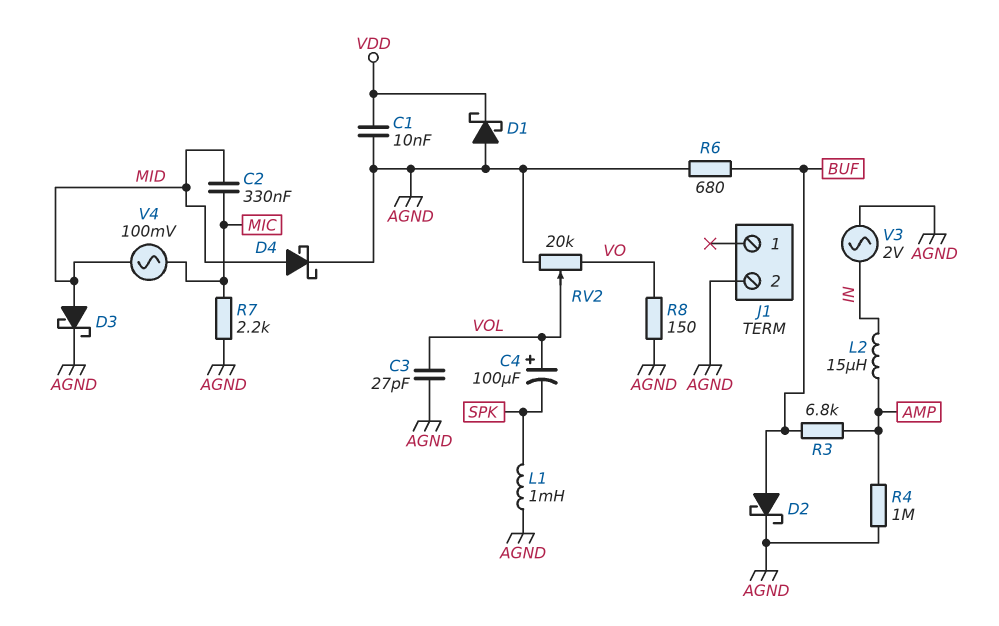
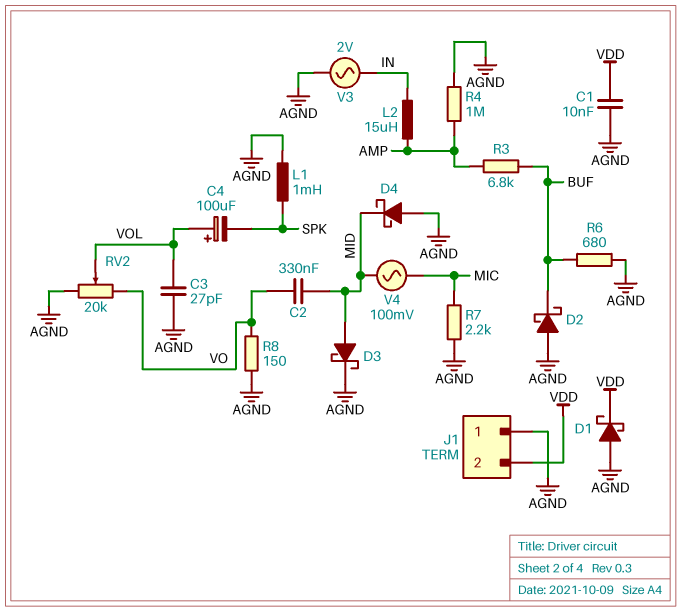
C2: 330nF (MIC, MID) -> 330nF (MID, VO)
D2: schottky (A BUF, K AGND) -> schottky (A AGND, K BUF)
D4: schottky (A MID, K AGND) -> schottky (A AGND, K MID)
J1 pin 1: none -> AGND
J1 pin 2: AGND -> VDD

